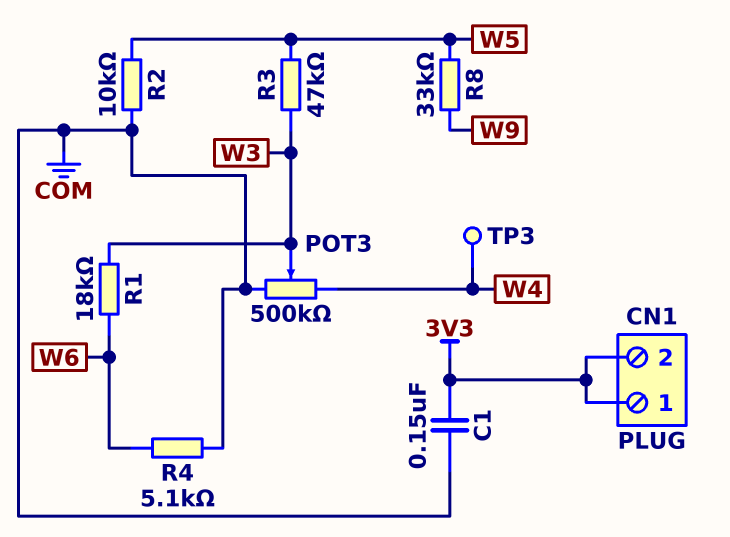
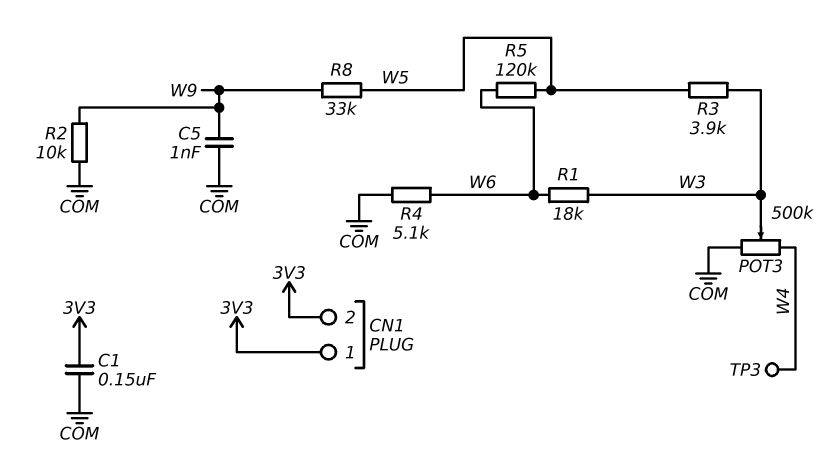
C5: none -> 1nF (COM, W9)
R2: 10k (COM, W5) -> 10k (COM, W9)
R3: 47k (W3, W5) -> 3.9k (W3, W5)
R5: none -> 120k (W5, W6)

